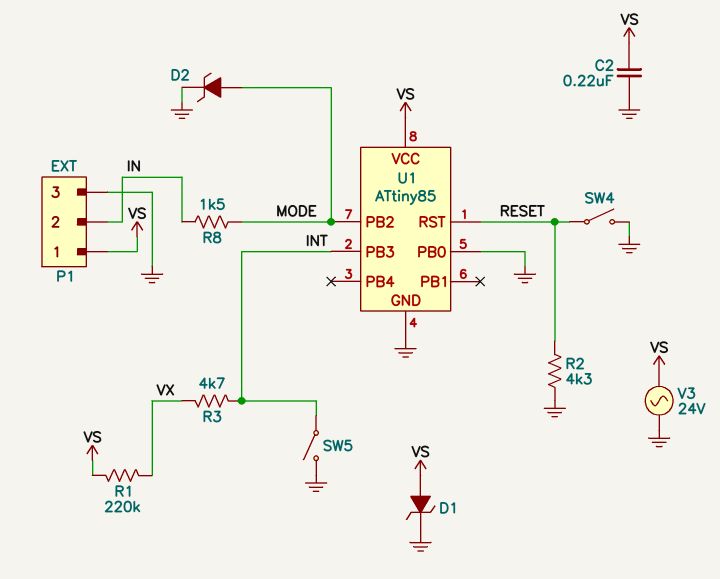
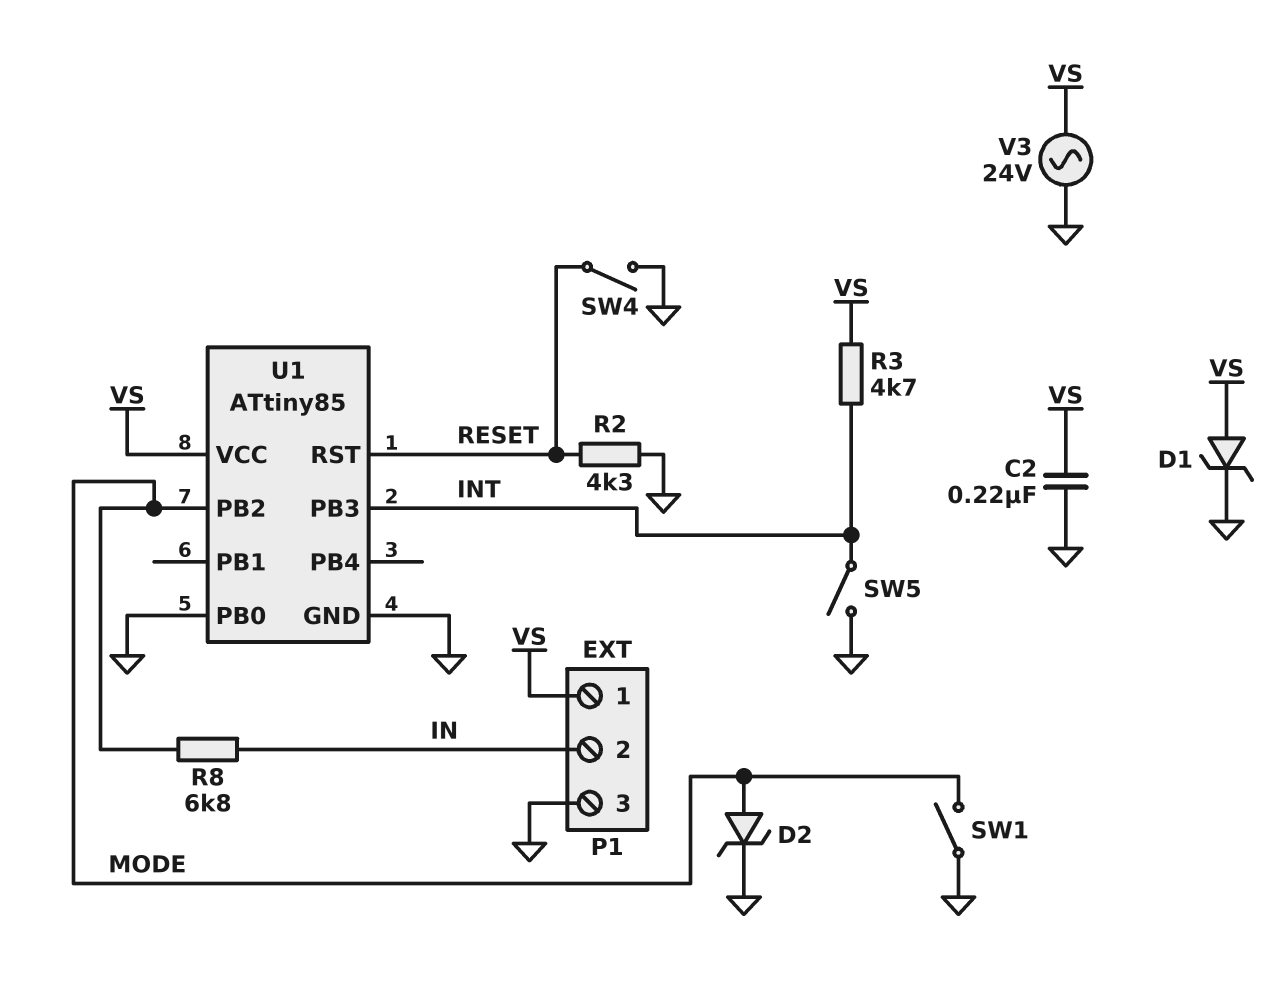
R1: 220k (VS, VX) -> none
R3: 4.7k (INT, VX) -> 4.7k (INT, VS)
R8: 1.5k (IN, MODE) -> 6.8k (IN, MODE)
SW1: none -> switch (GND, MODE)

